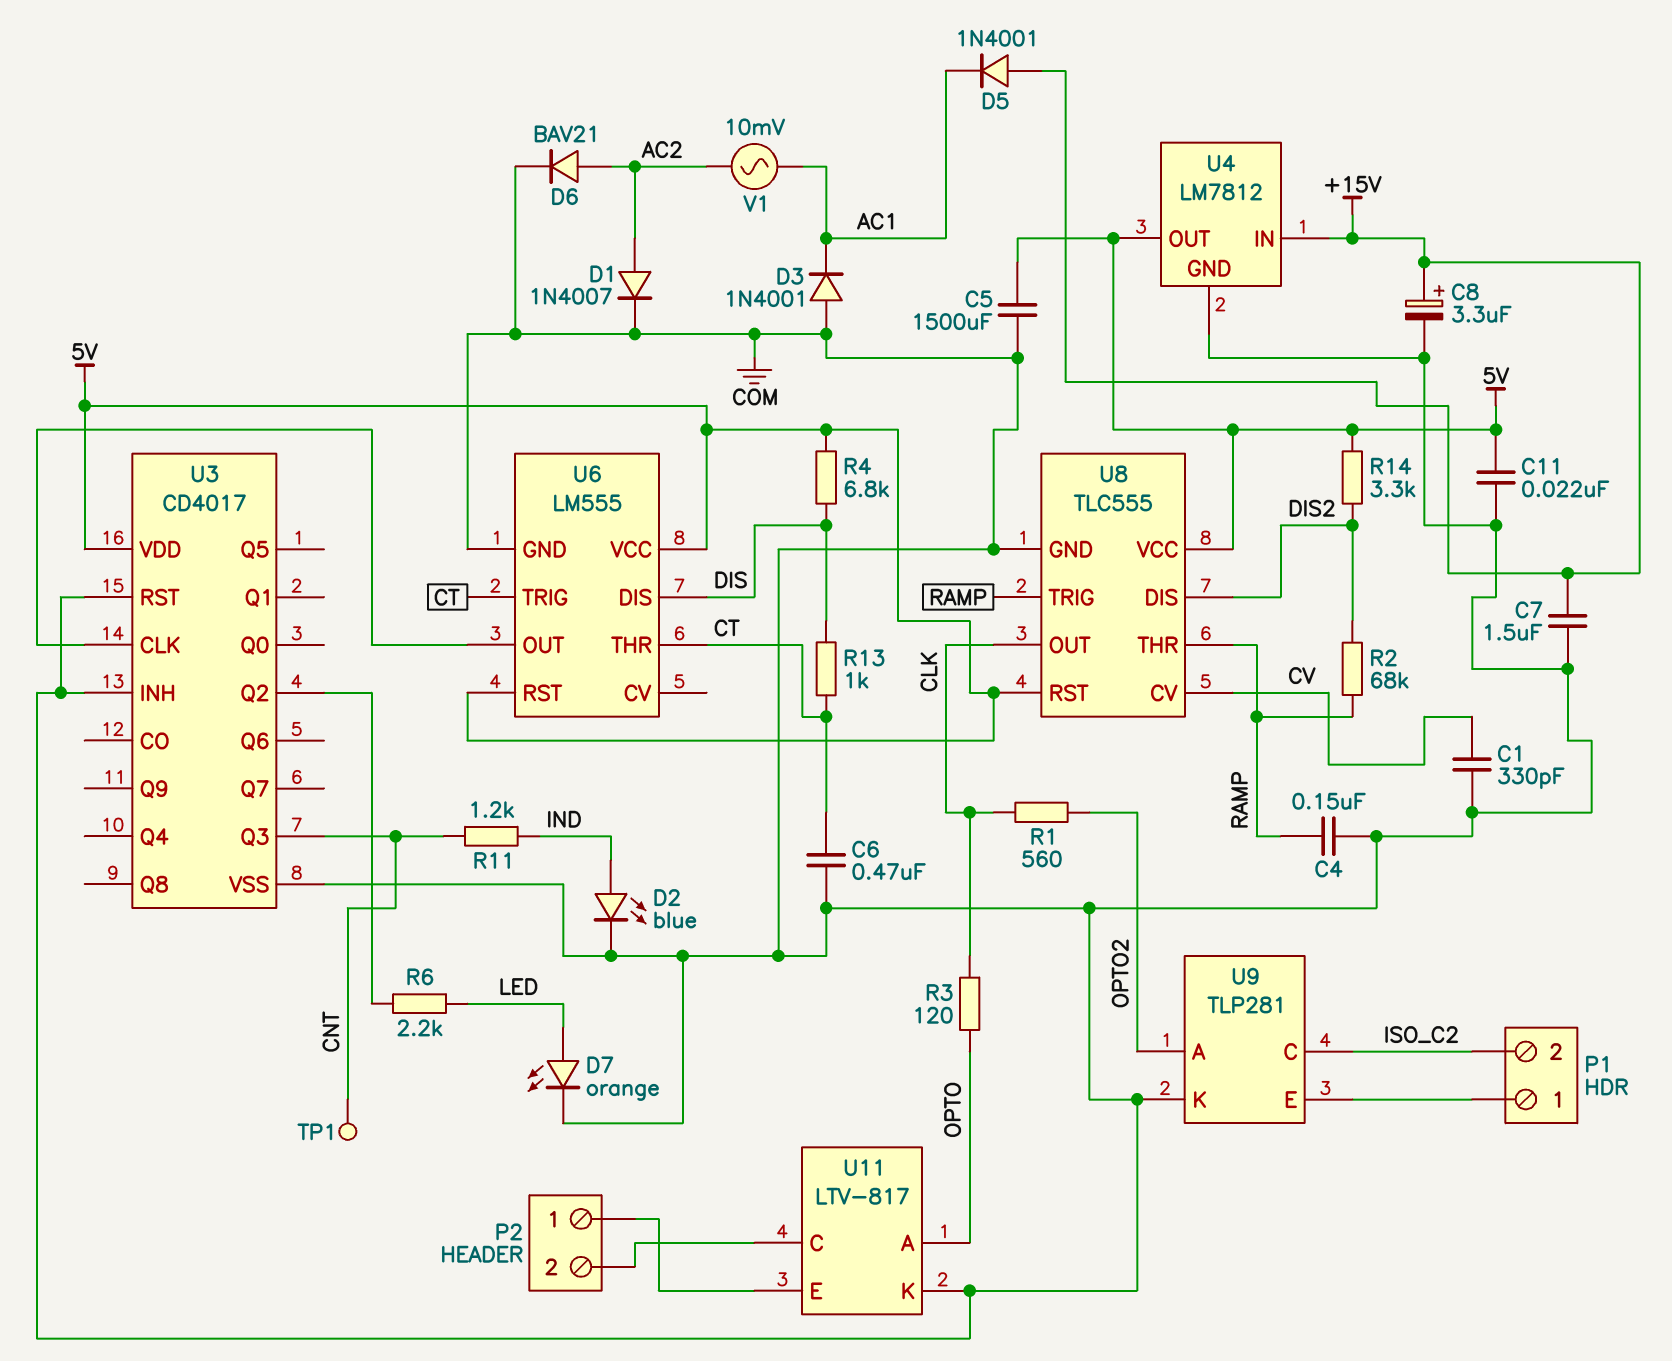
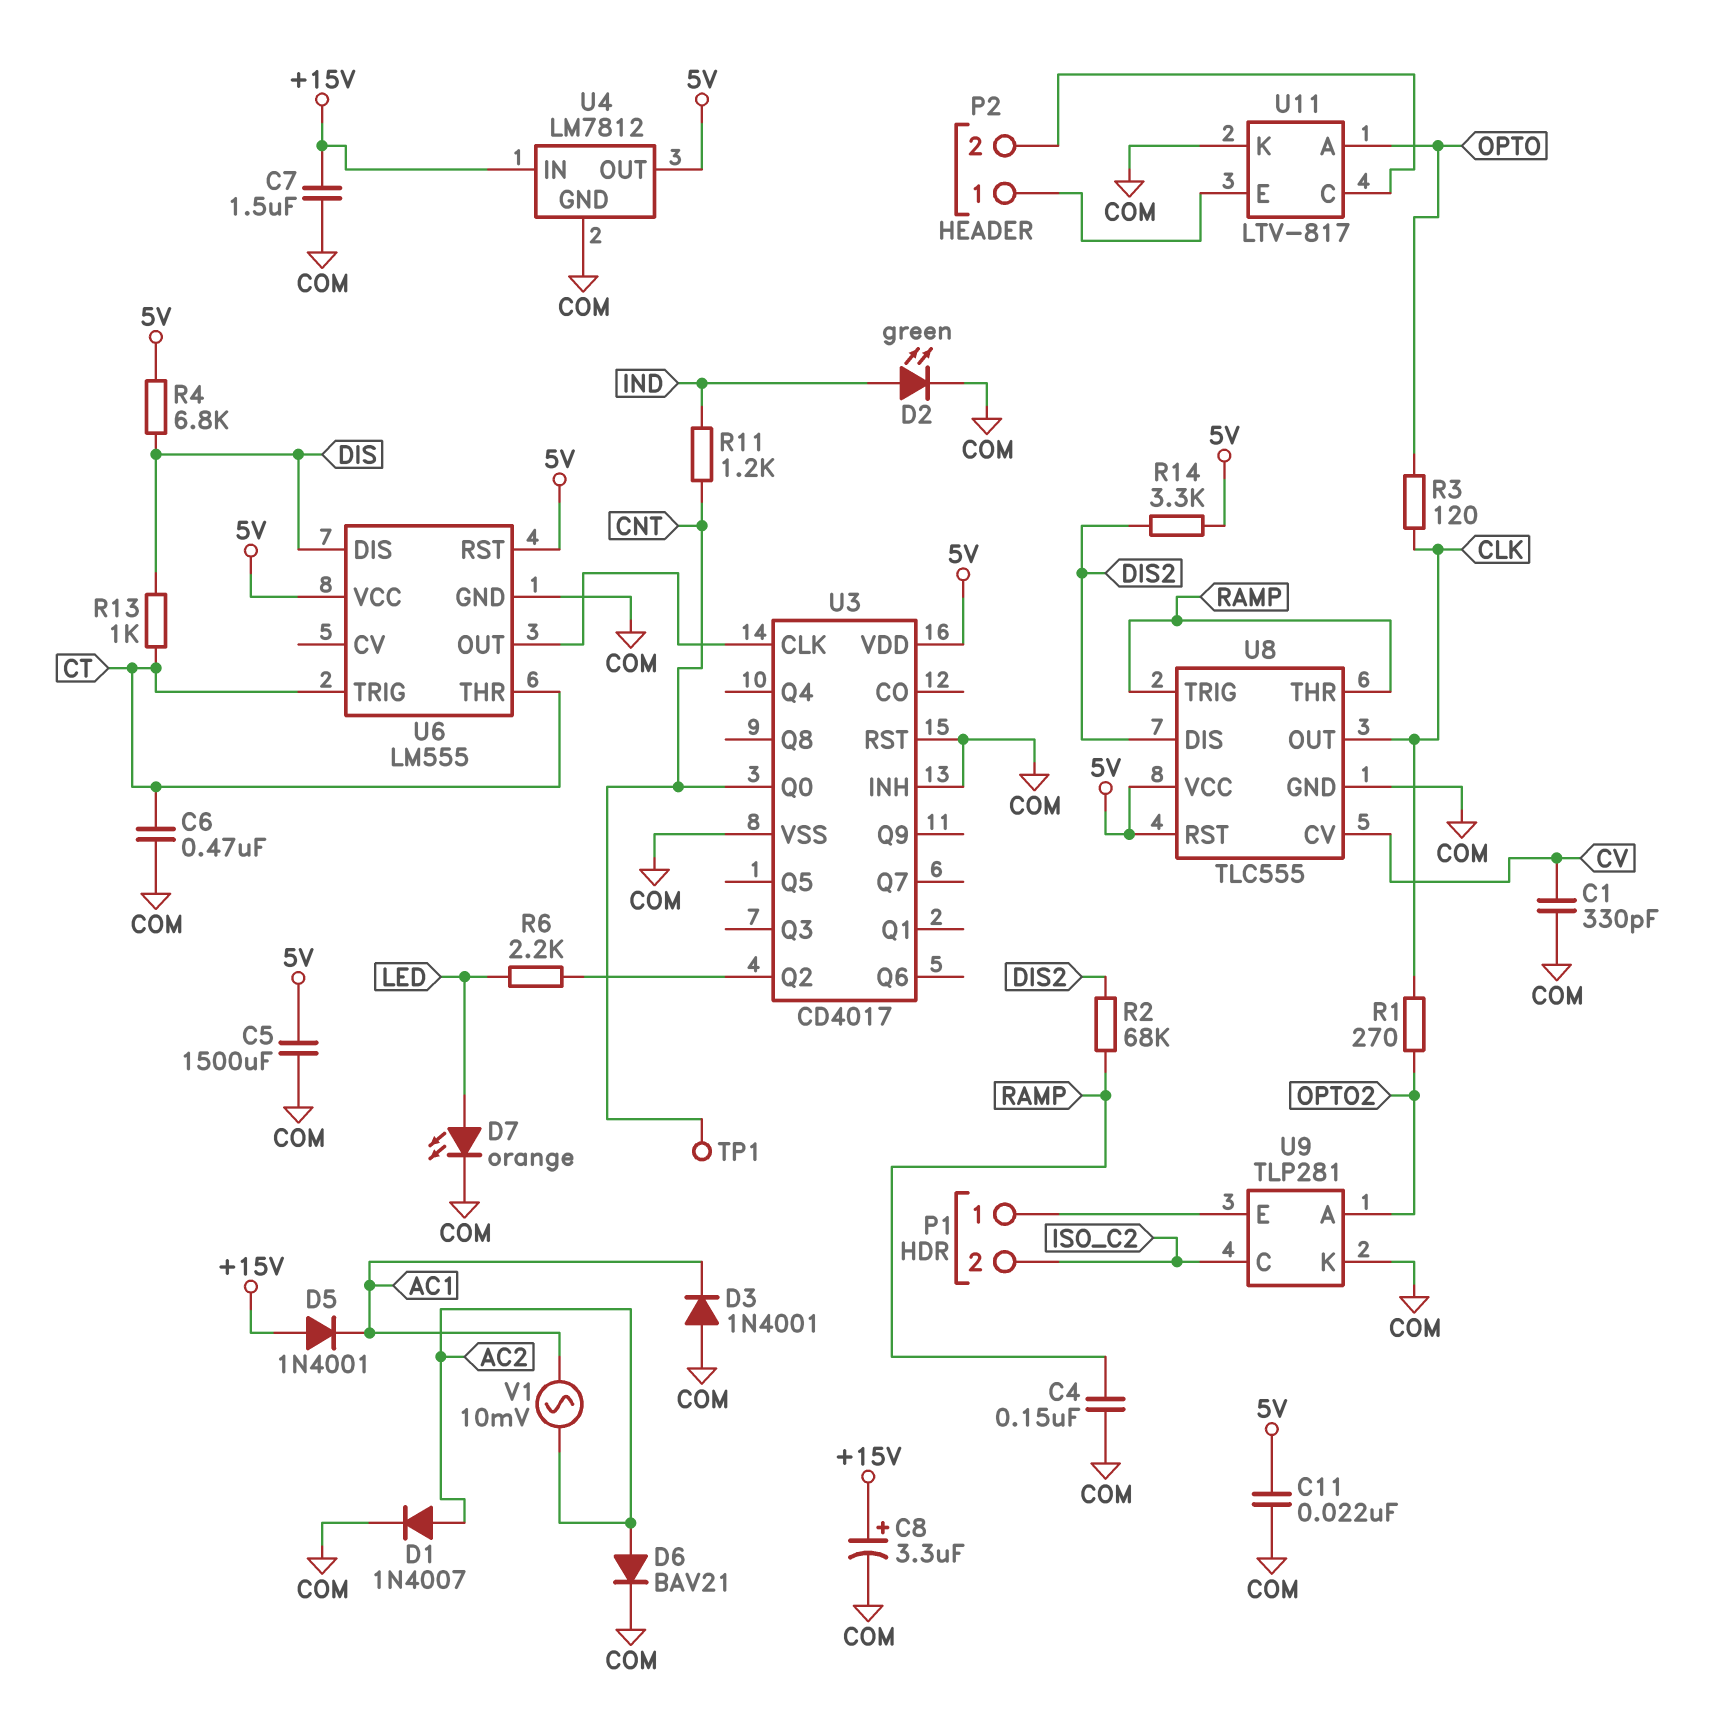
D2: LED blue (A IND, K COM) -> LED green (A IND, K COM)
R1: 560 (CLK, OPTO2) -> 270 (CLK, OPTO2)
U3 pin Q0: none -> CNT
U3 pin Q3: CNT -> none

